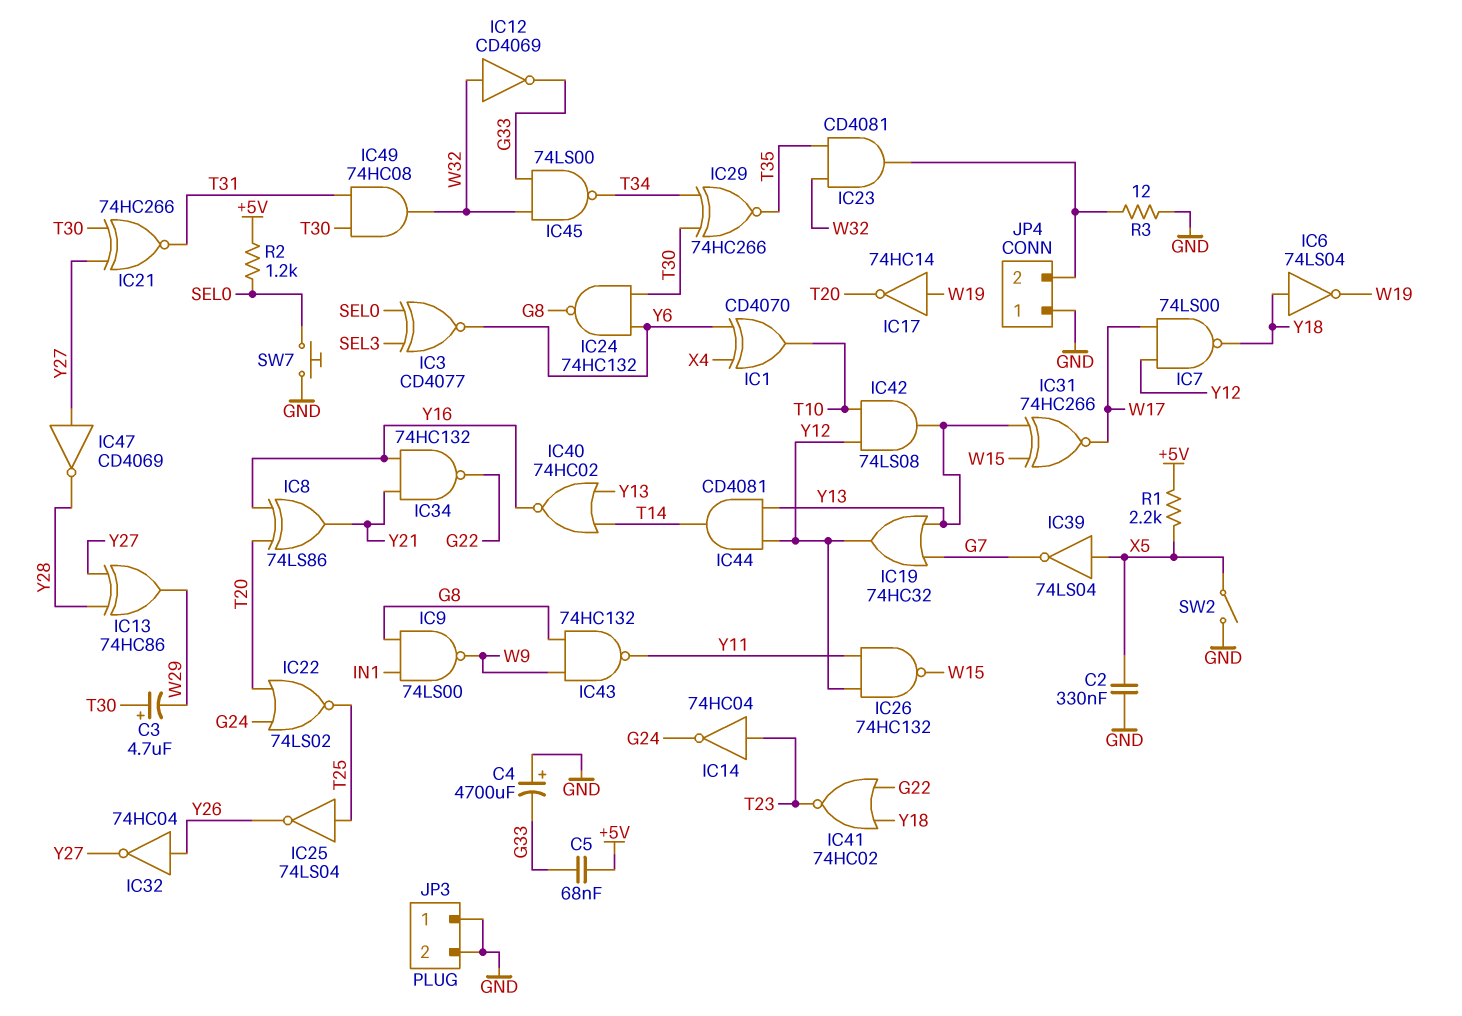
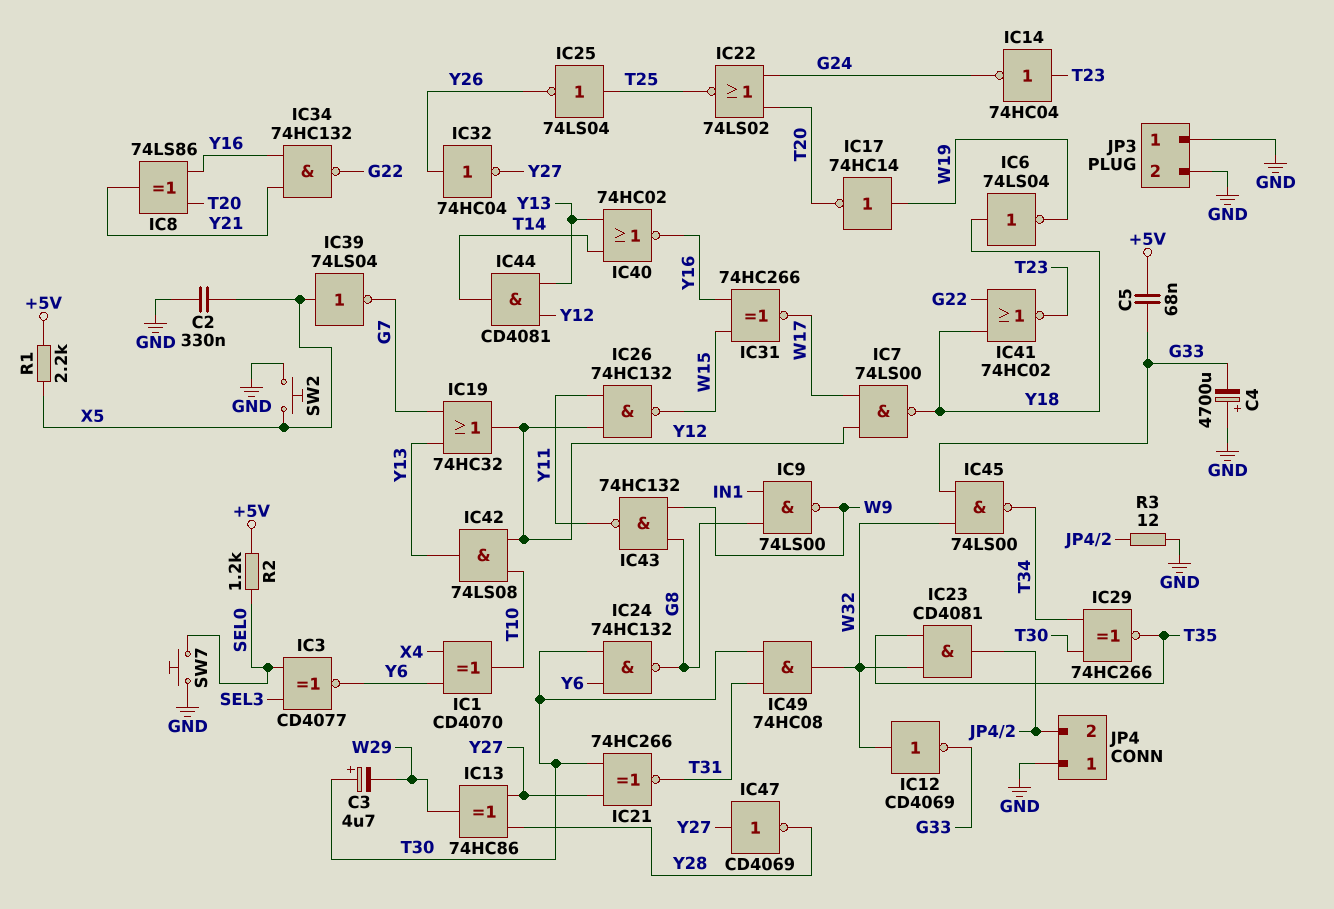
IC31: XNOR 74HC266 (in W15, in Y13, out W17) -> XNOR 74HC266 (in W15, in Y16, out W17)
SW2: switch (GND, X5) -> button (GND, X5)

